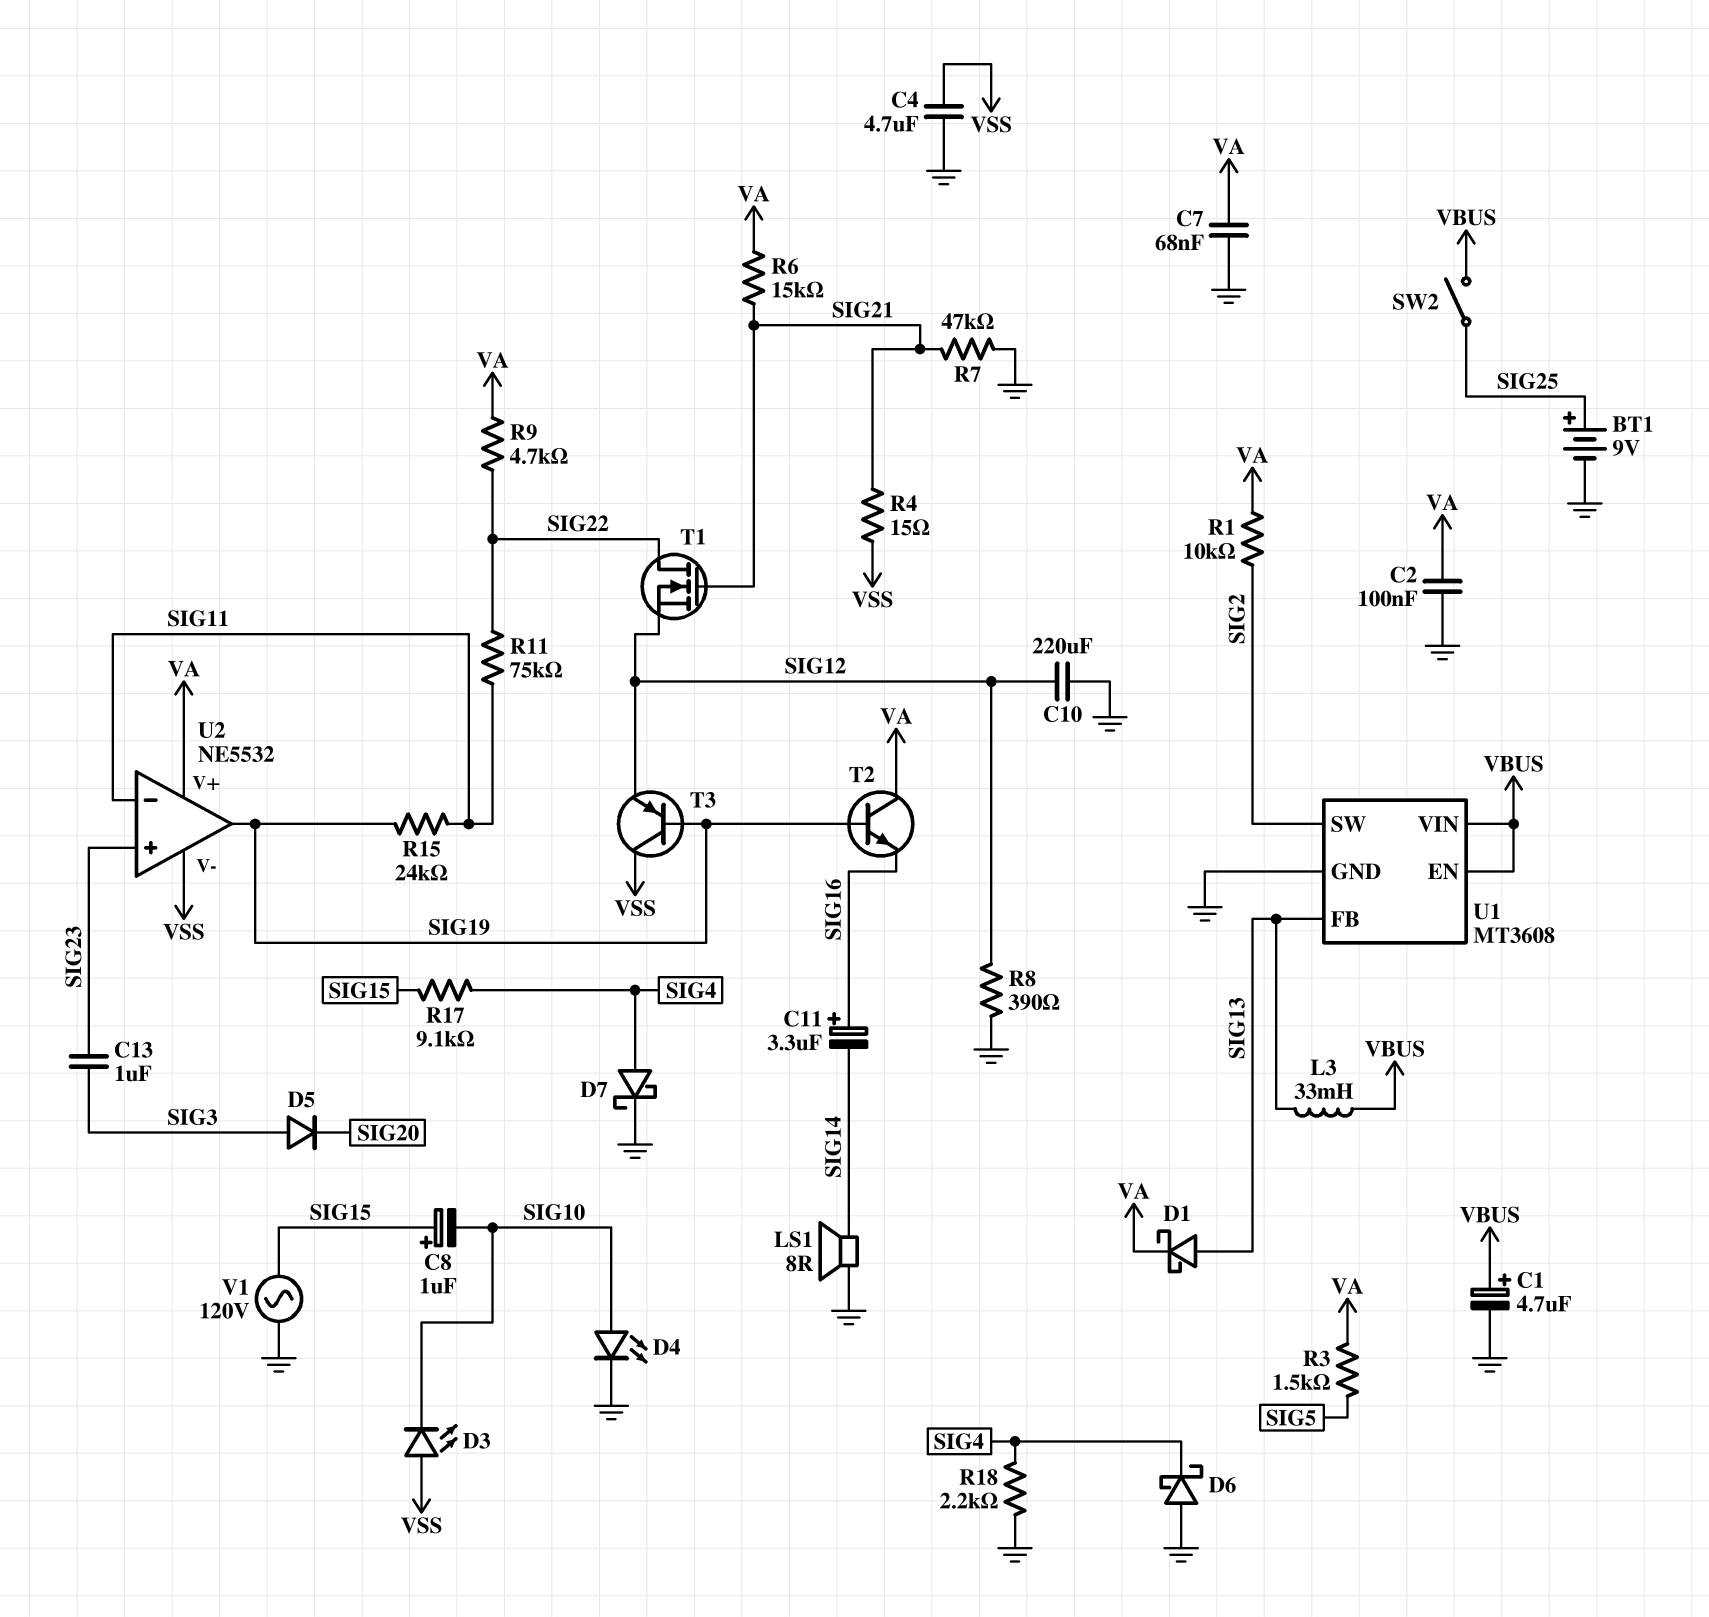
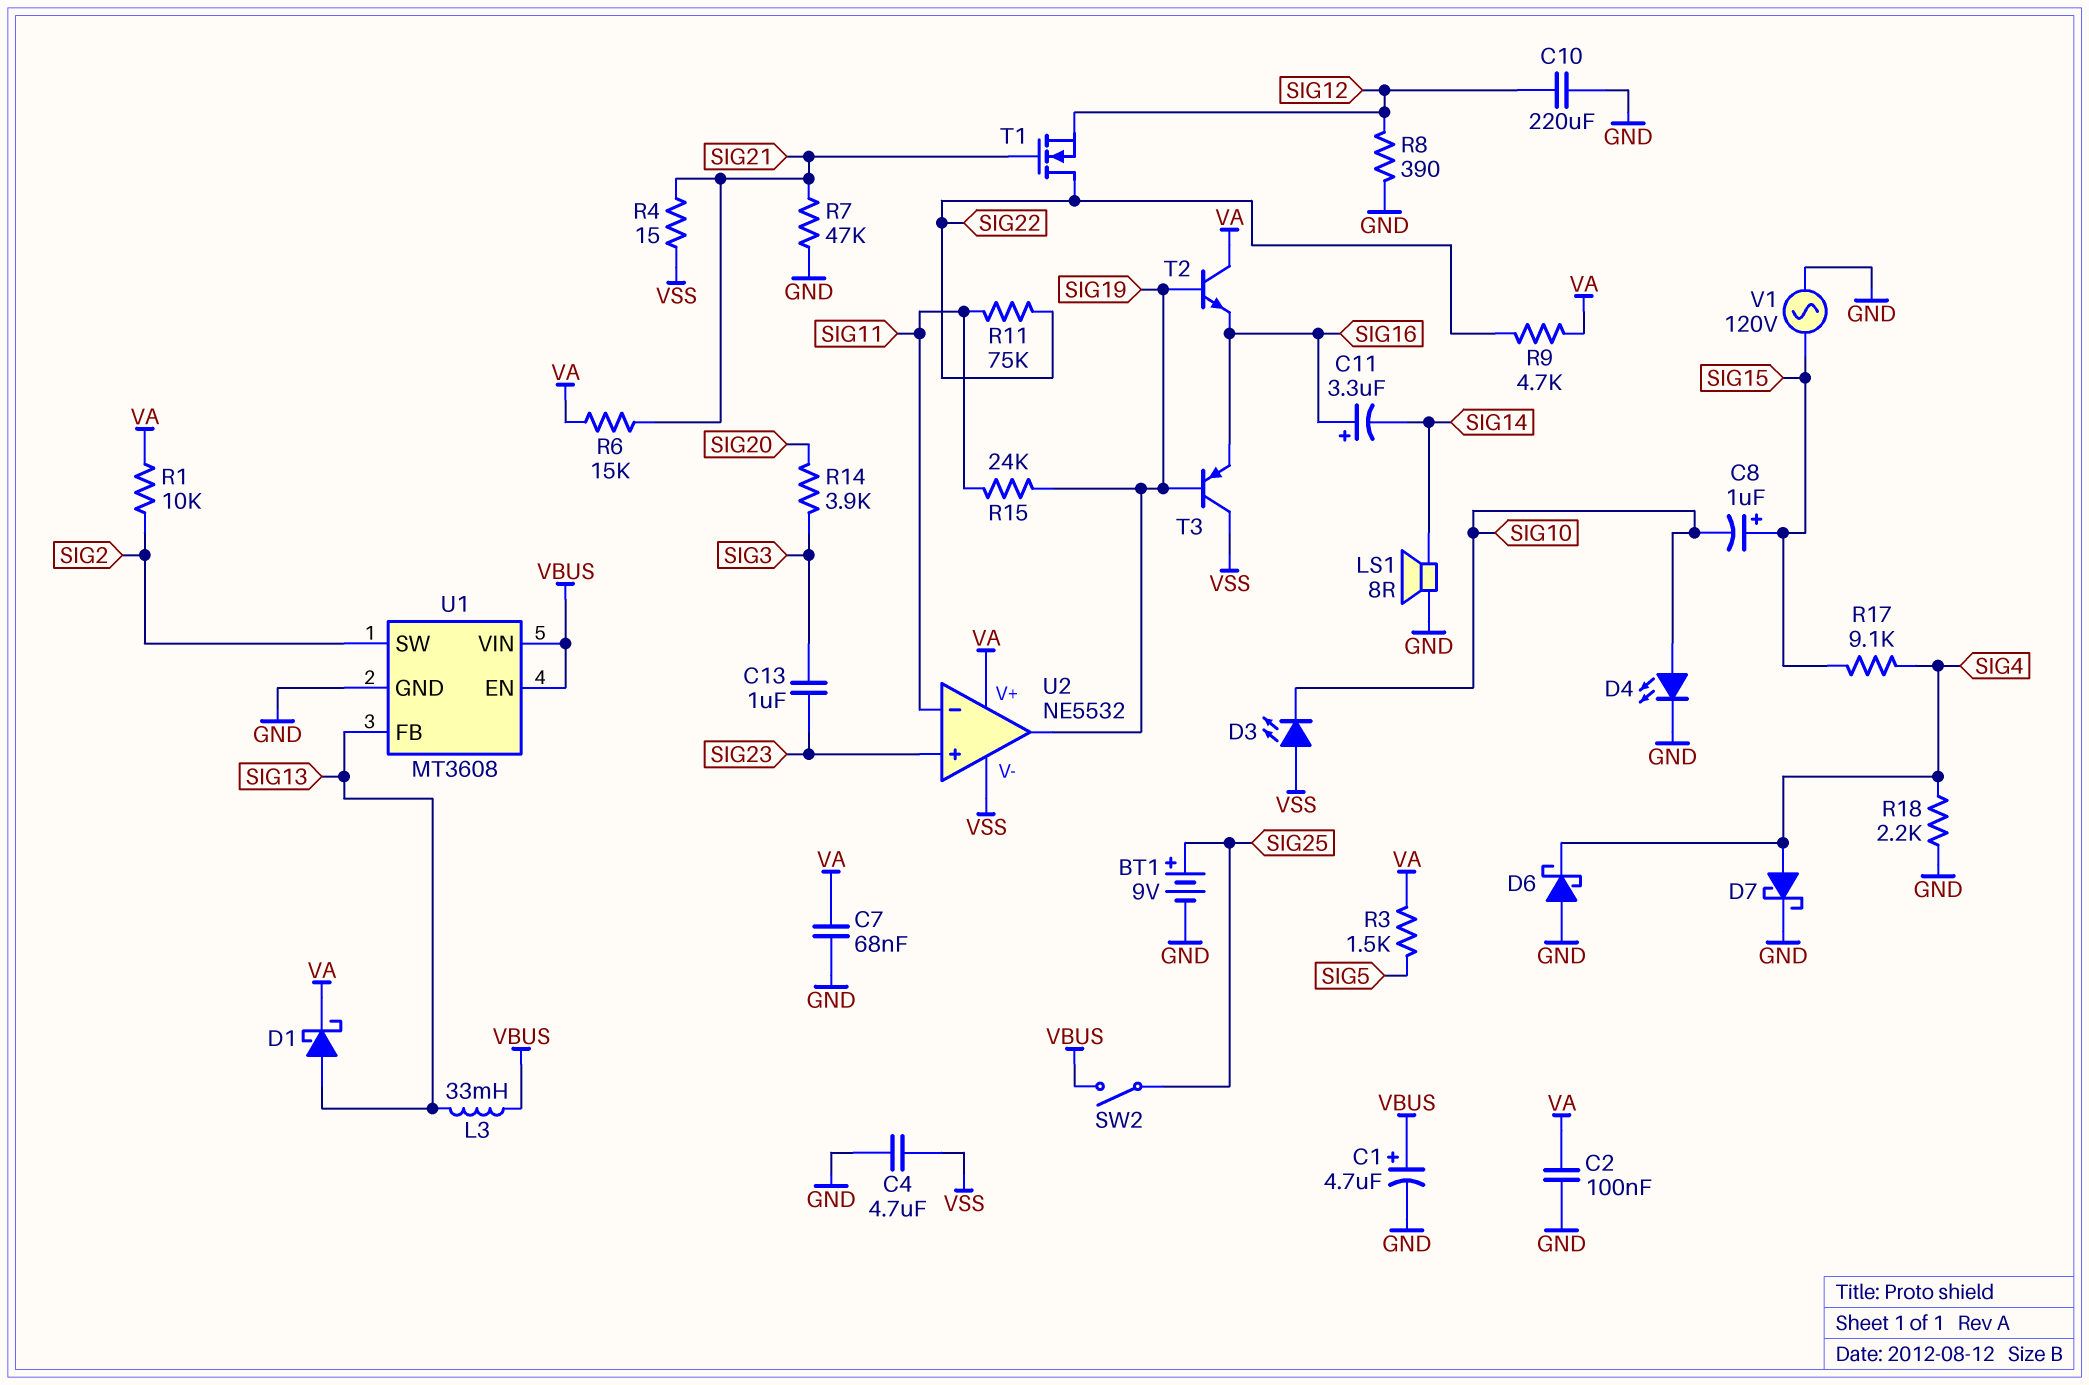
D5: diode (A SIG3, K SIG20) -> none
R14: none -> 3.9k (SIG3, SIG20)
T3: PNP (B SIG19, C VSS, E SIG12) -> PNP (B SIG19, C VSS, E SIG16)

